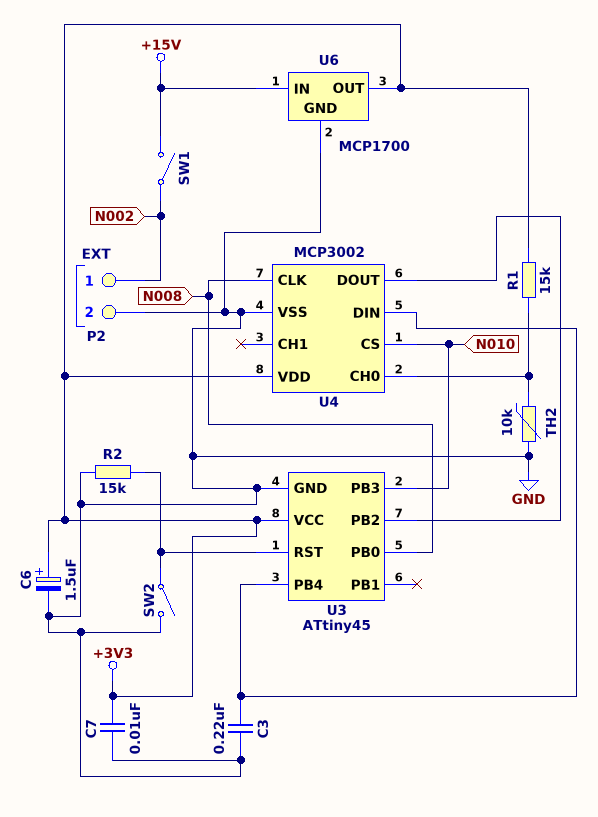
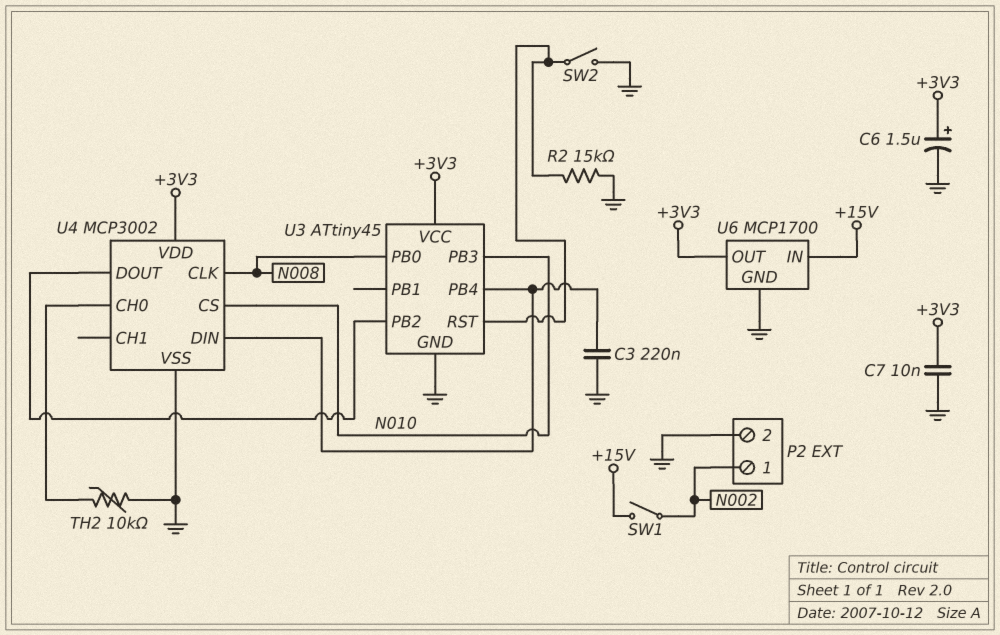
R1: 15k (+3V3, U4/CH0) -> none

